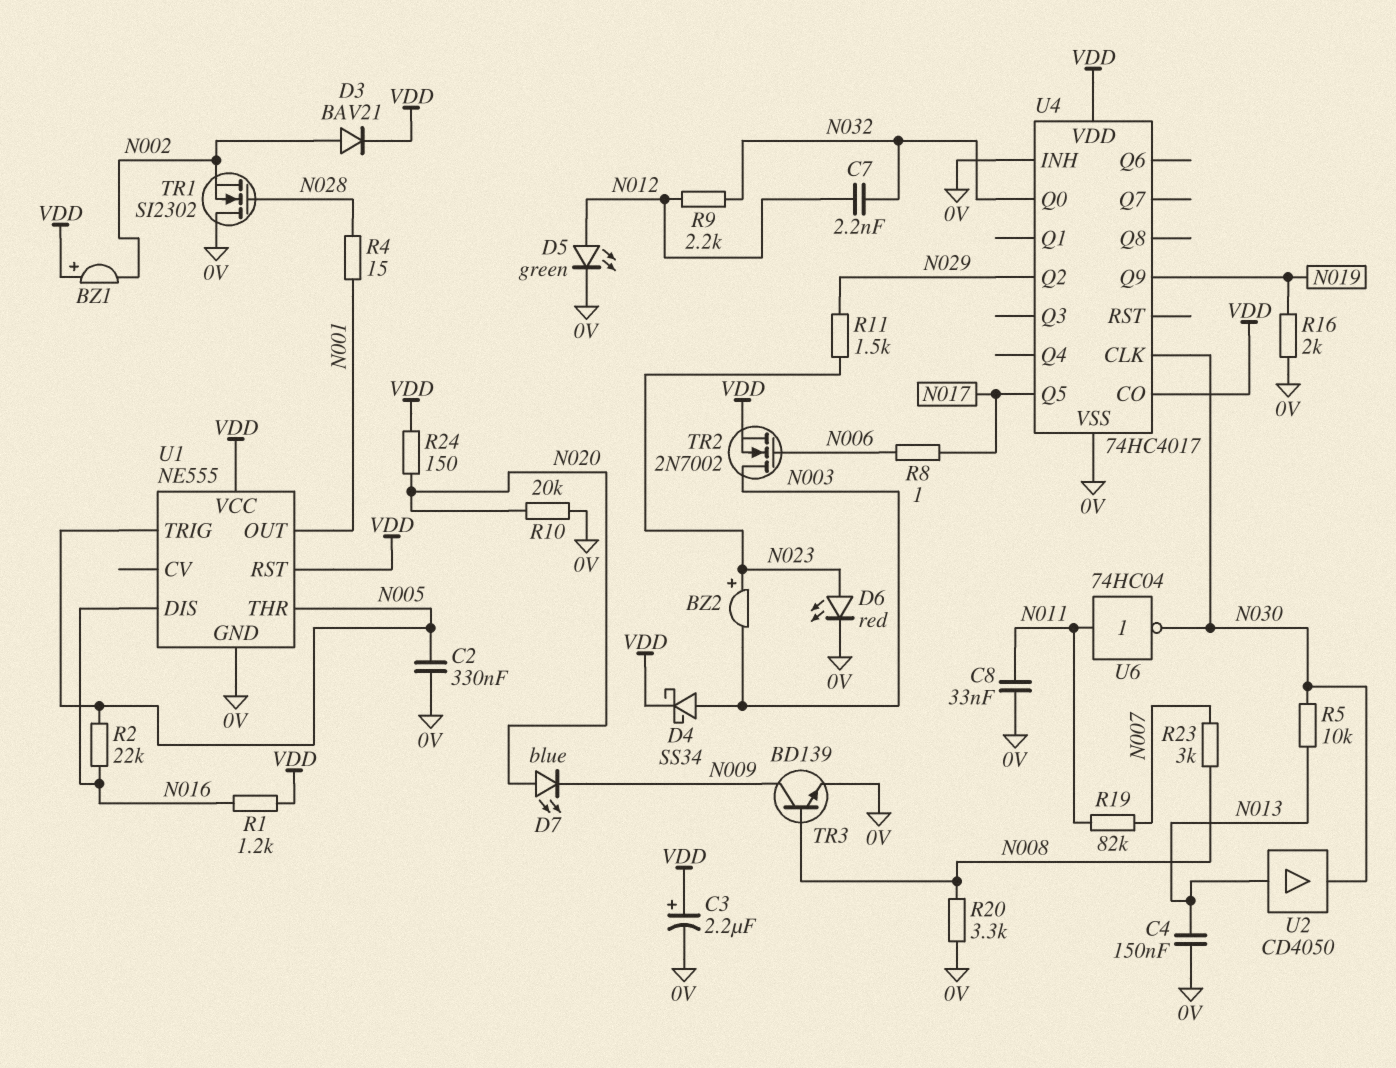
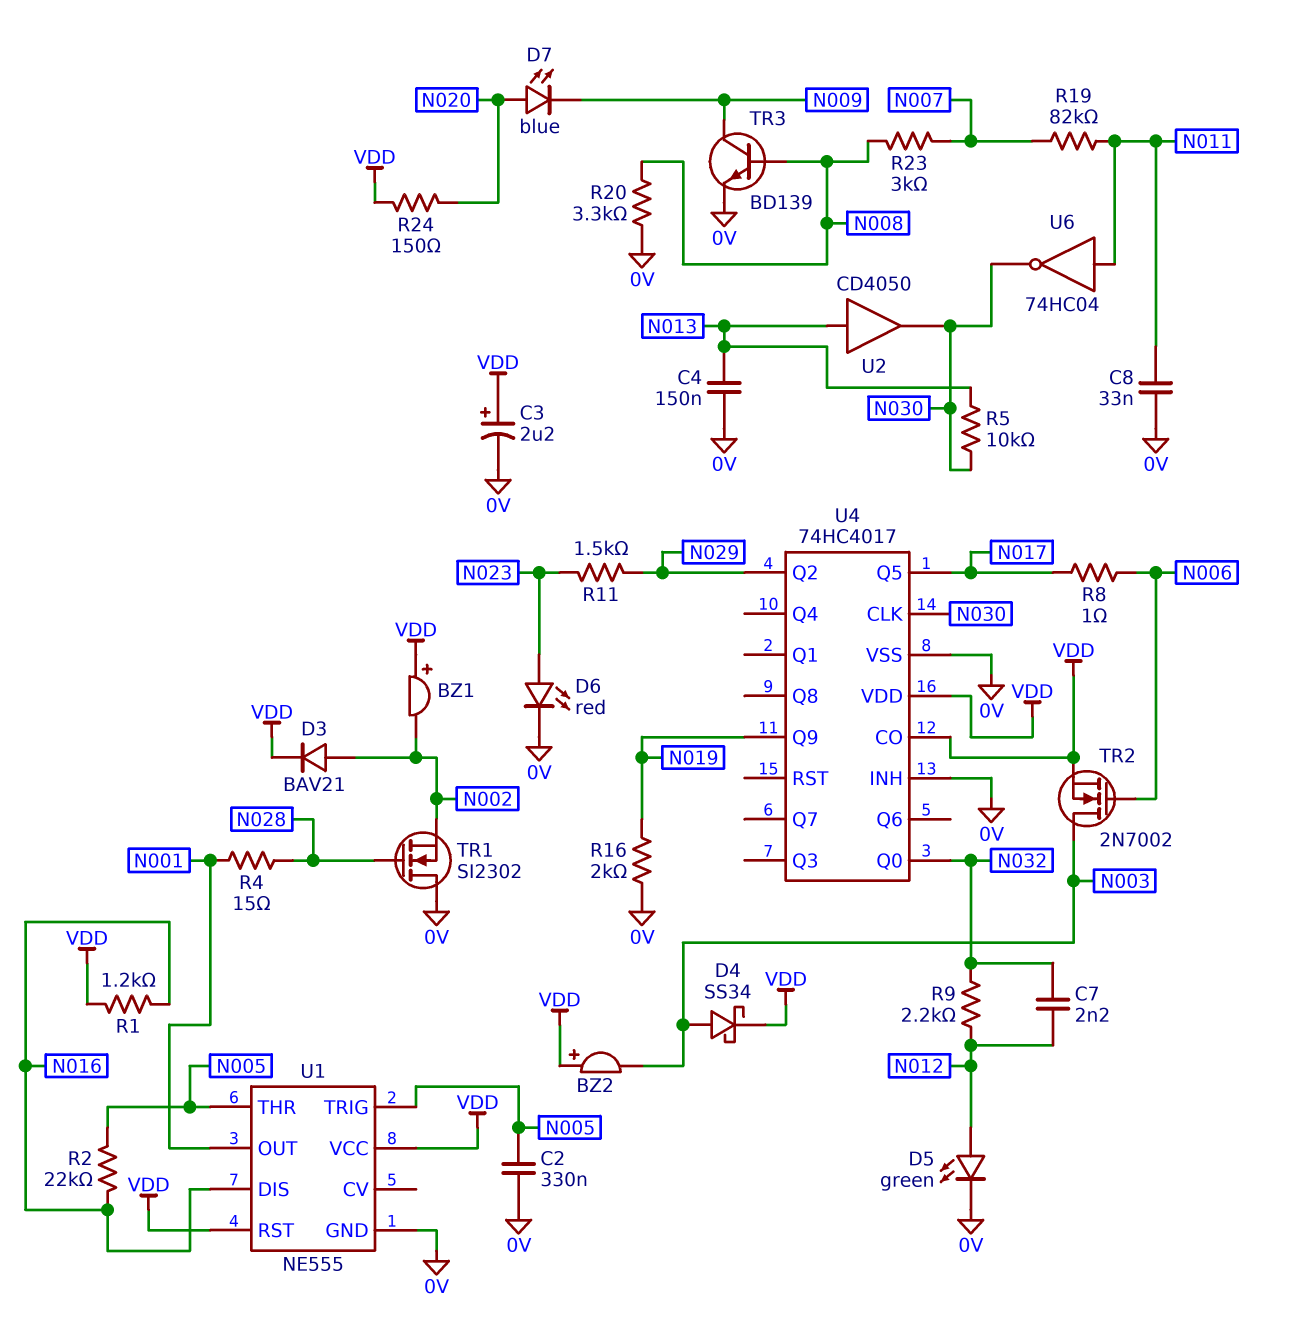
BZ2: buzzer (plus N023, minus N003) -> buzzer (plus VDD, minus N003)
R10: 20k (0V, N020) -> none

